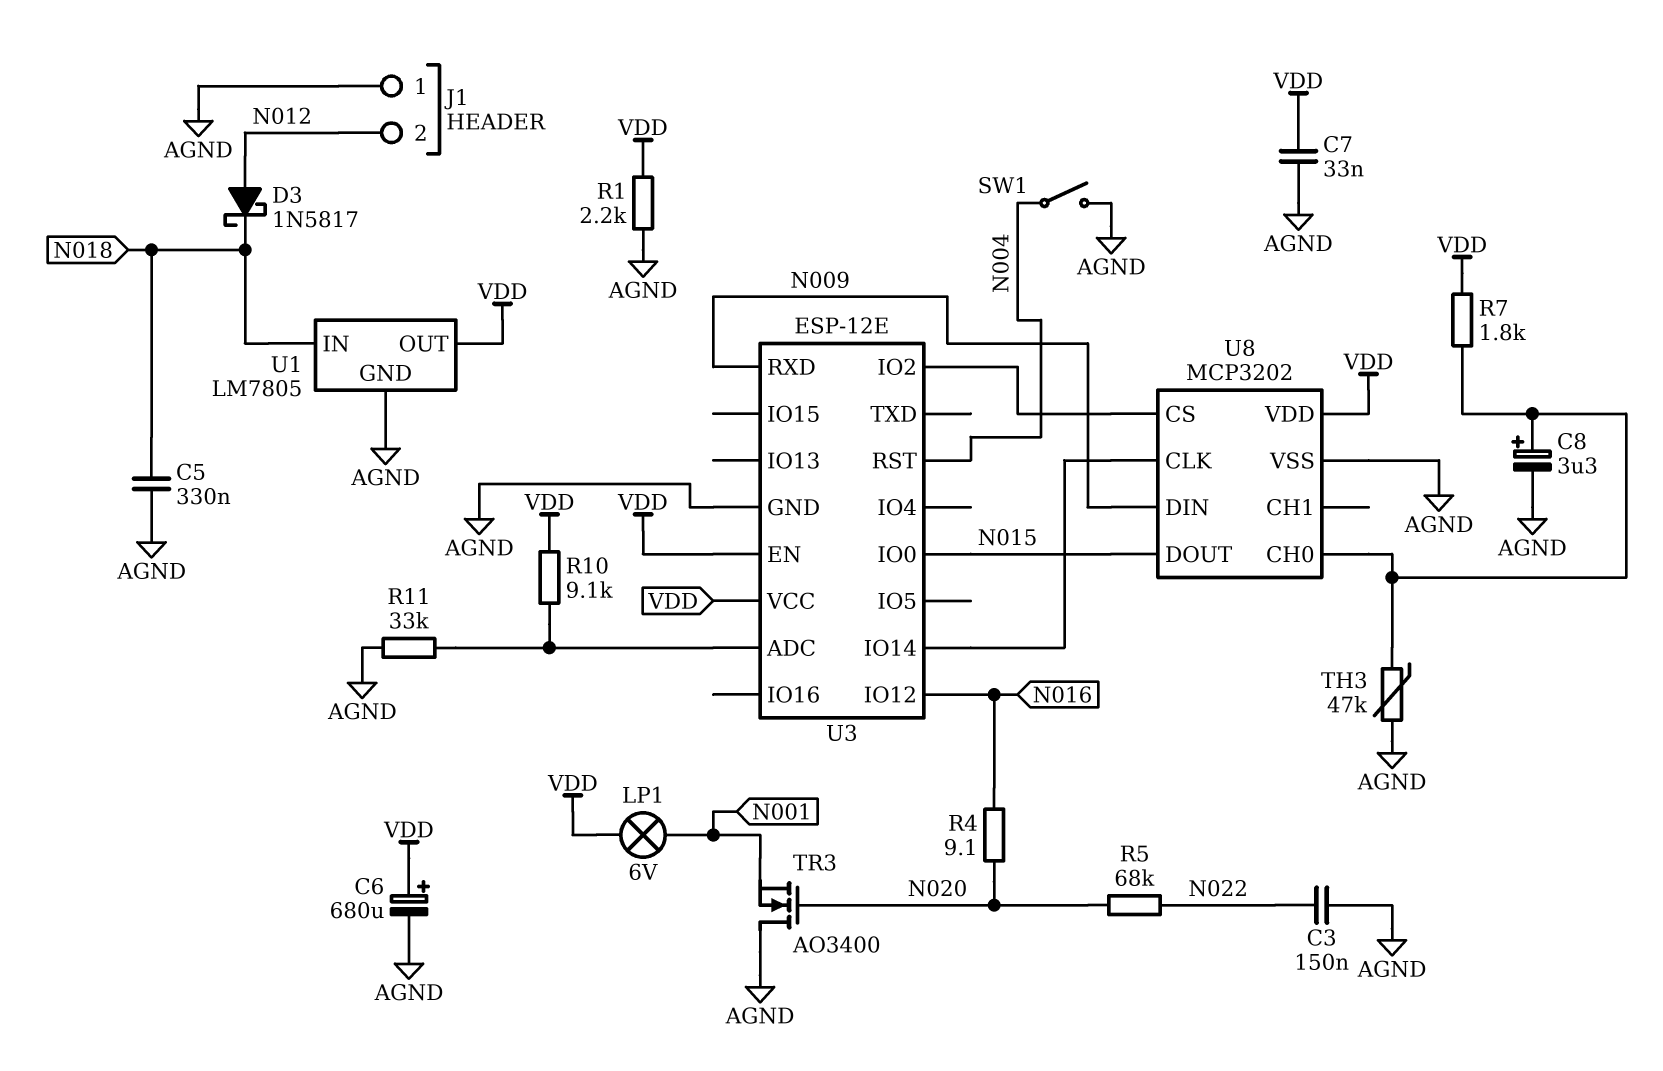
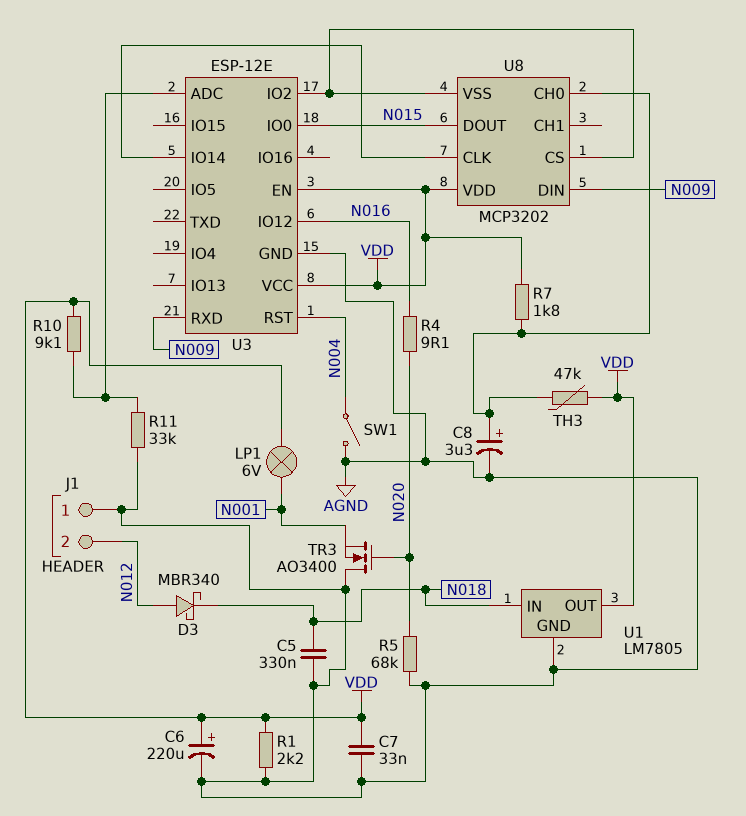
C3: 150nF (AGND, N022) -> none
C6: 680uF (plus VDD, minus AGND) -> 220uF (plus VDD, minus AGND)
D3: schottky 1N5817 (A N012, K N018) -> schottky MBR340 (A N012, K N018)
R5: 68k (N020, N022) -> 68k (AGND, N020)
TH3: 47k (AGND, U8/CH0) -> 47k (U8/CH0, VDD)
U8 pin VSS: AGND -> U3/IO2

